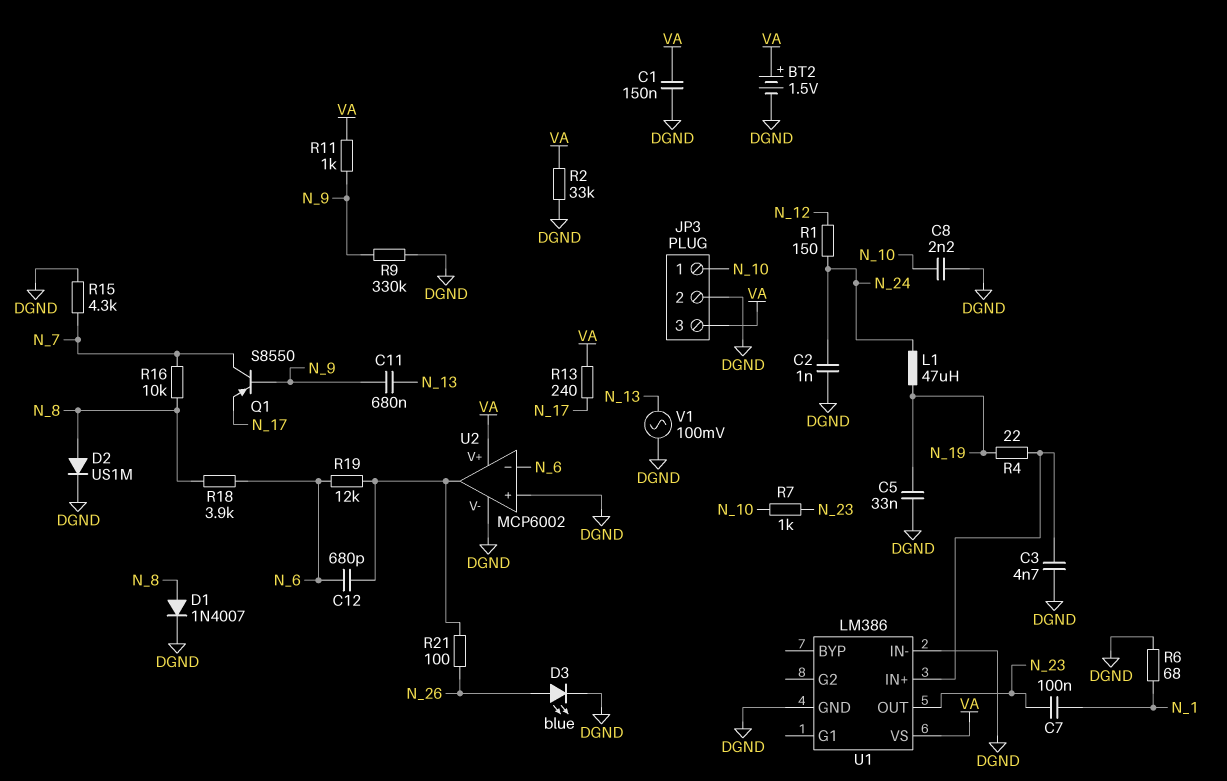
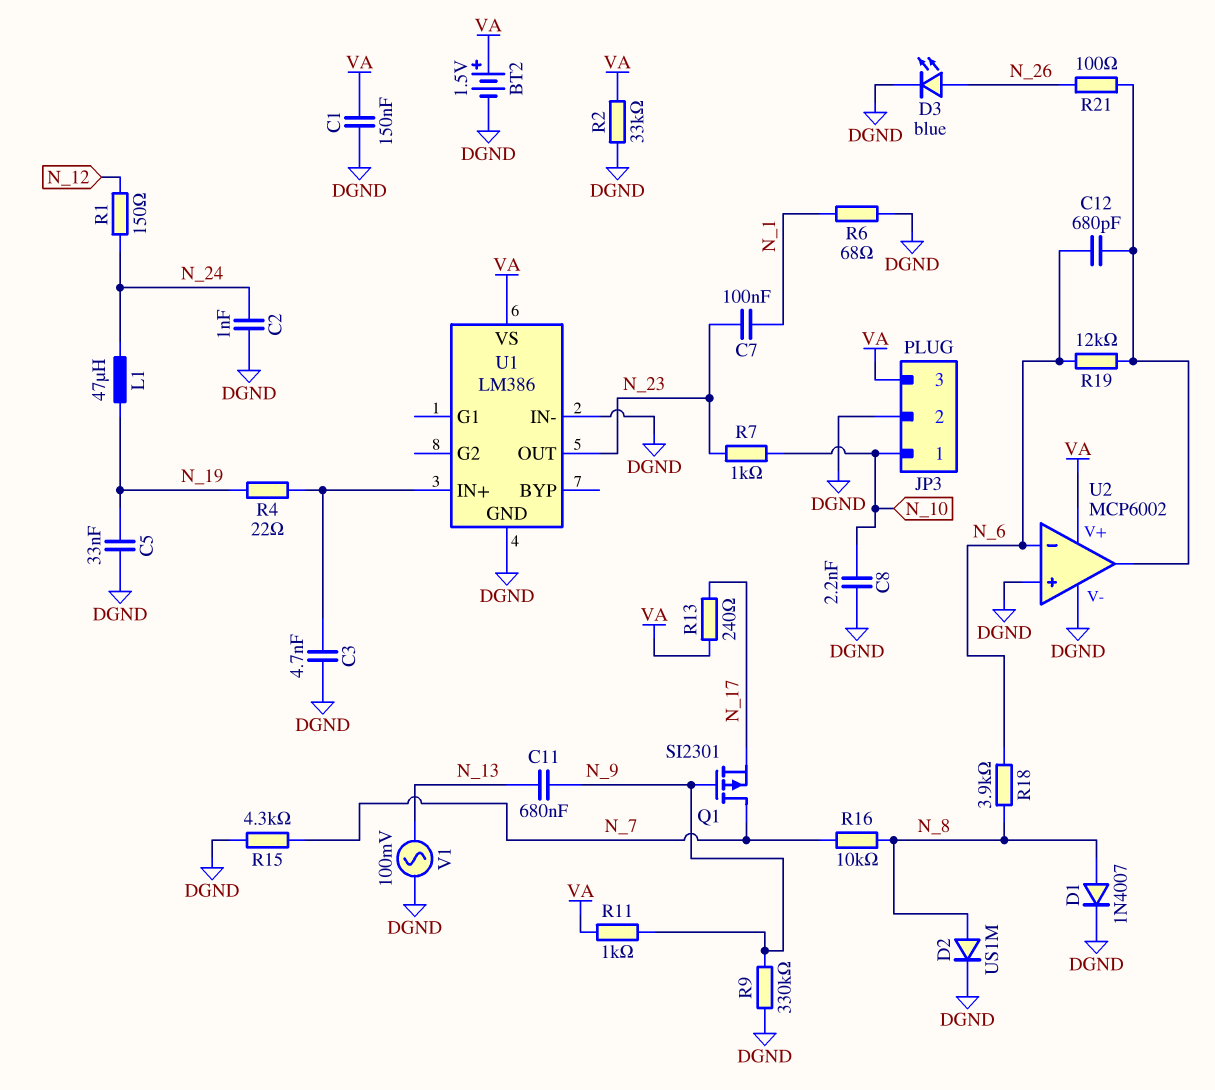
Q1: PNP S8550 (B N_9, C N_7, E N_17) -> PMOS SI2301 (G N_9, D N_7, S N_17)

